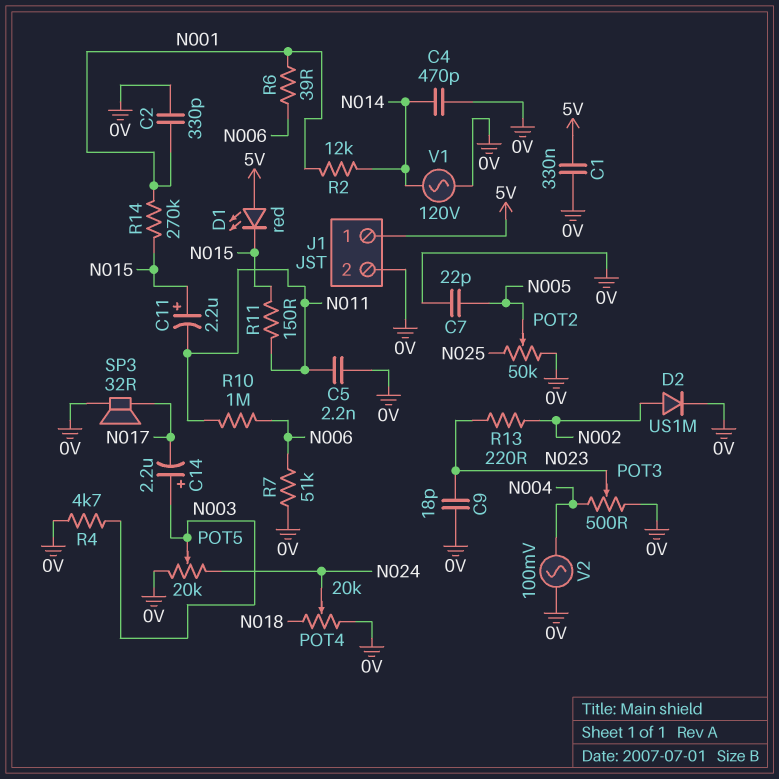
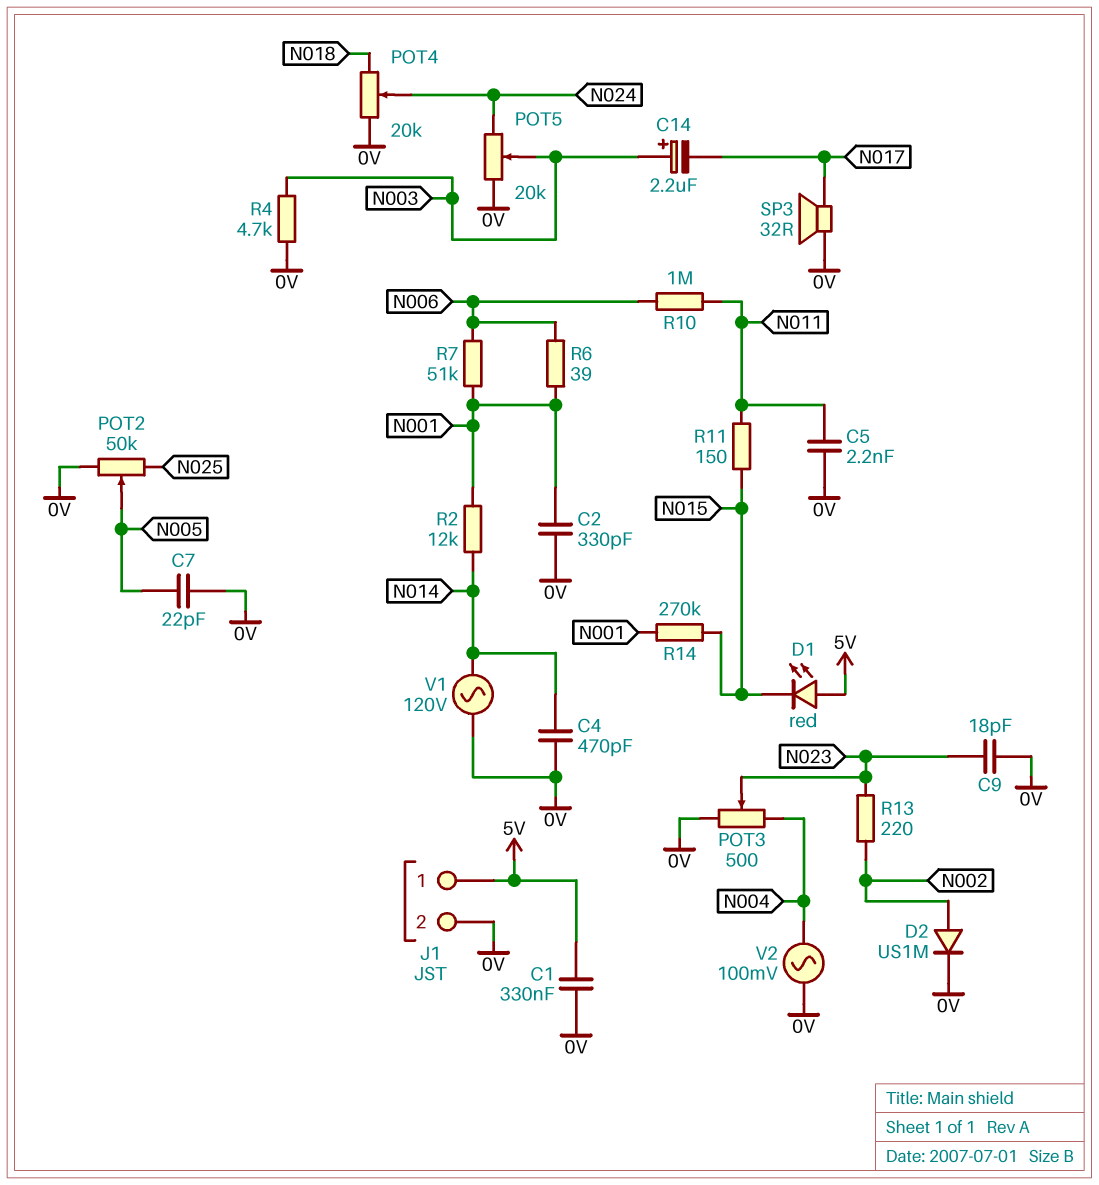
C11: 2.2uF (plus N015, minus N011) -> none
R7: 51k (0V, N006) -> 51k (N001, N006)

